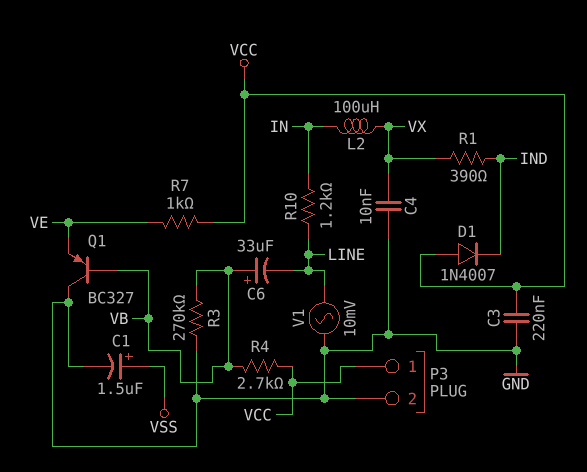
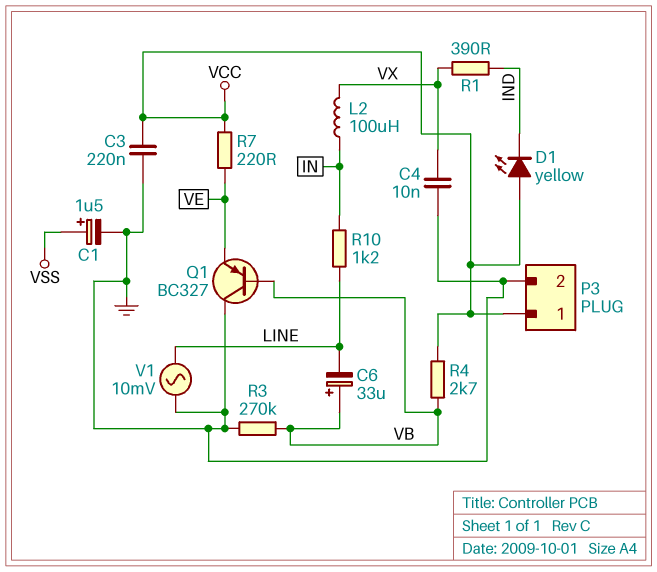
D1: diode 1N4007 (A VCC, K IND) -> LED yellow (A VCC, K IND)
R7: 1k (VCC, VE) -> 220 (VCC, VE)

